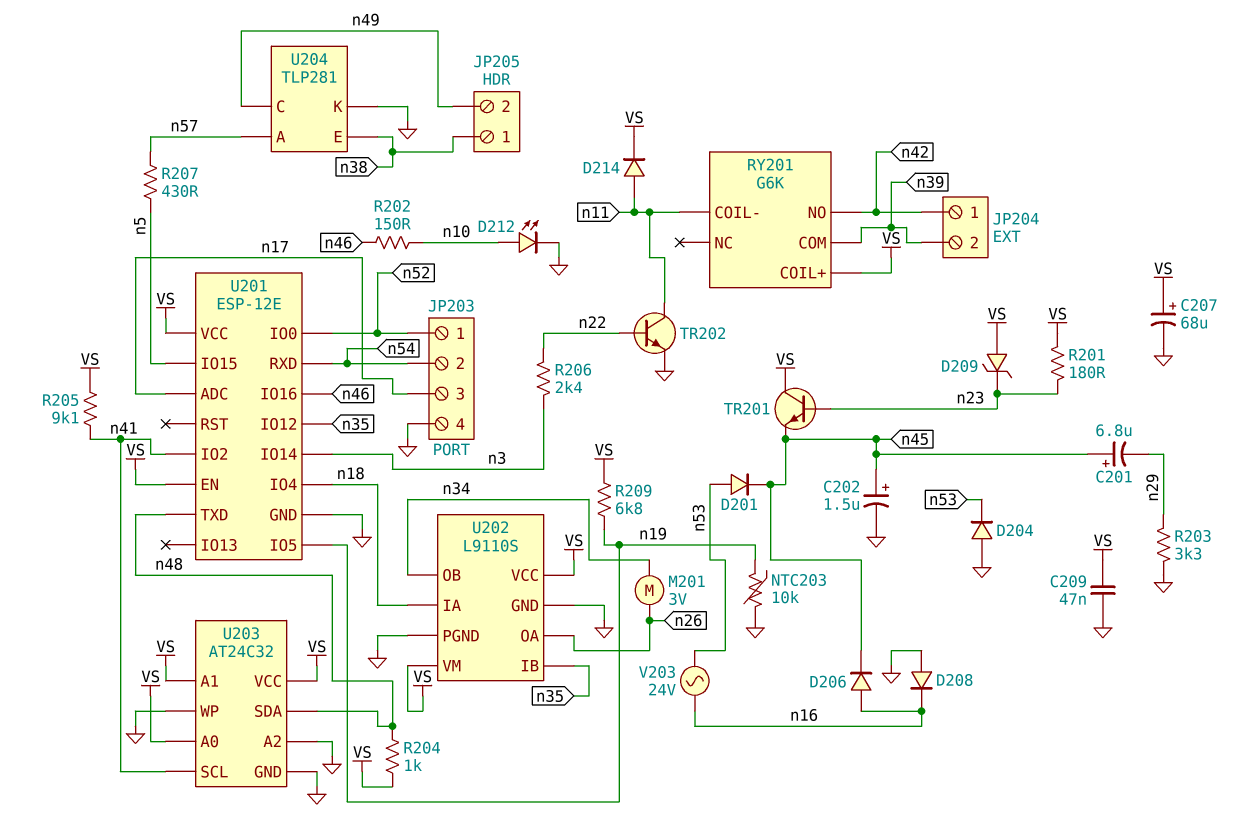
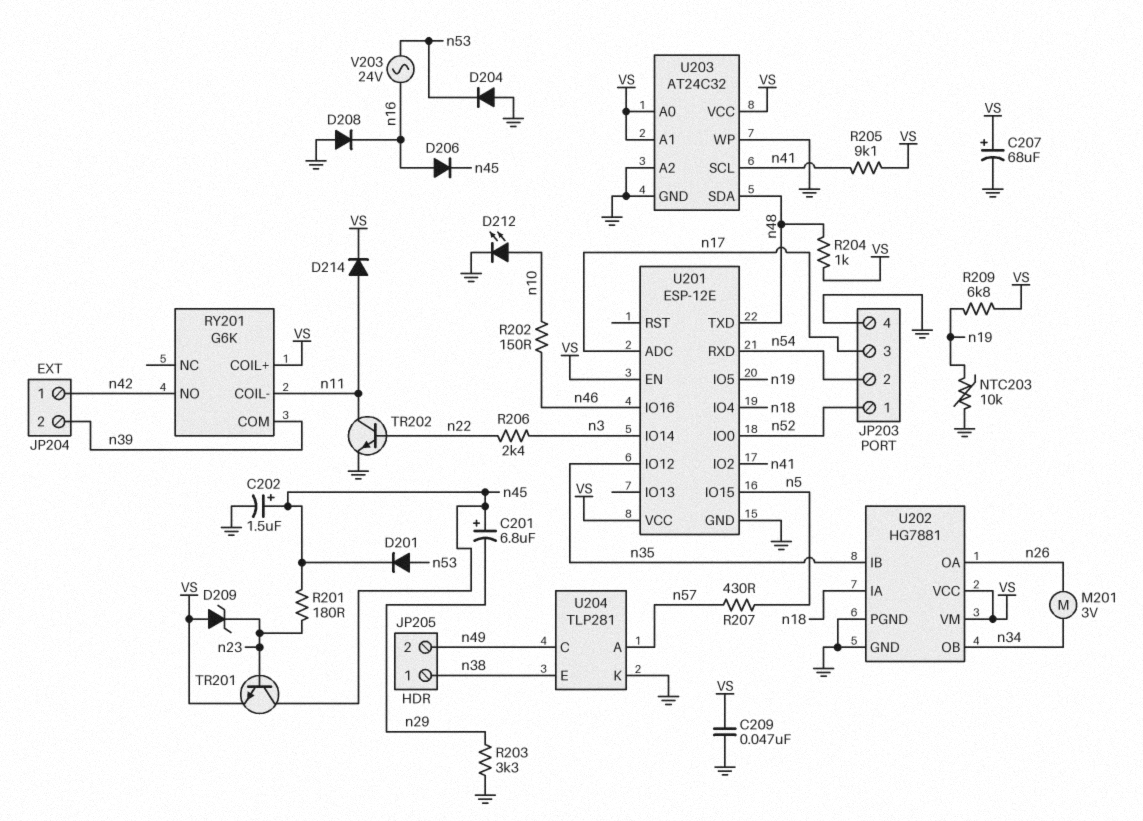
R201: 180 (VS, n23) -> 180 (n23, n45)
TR201: NPN (B n23, C VS, E n45) -> NPN (B n23, C n45, E VS)
U202: L9110S -> HG7881

